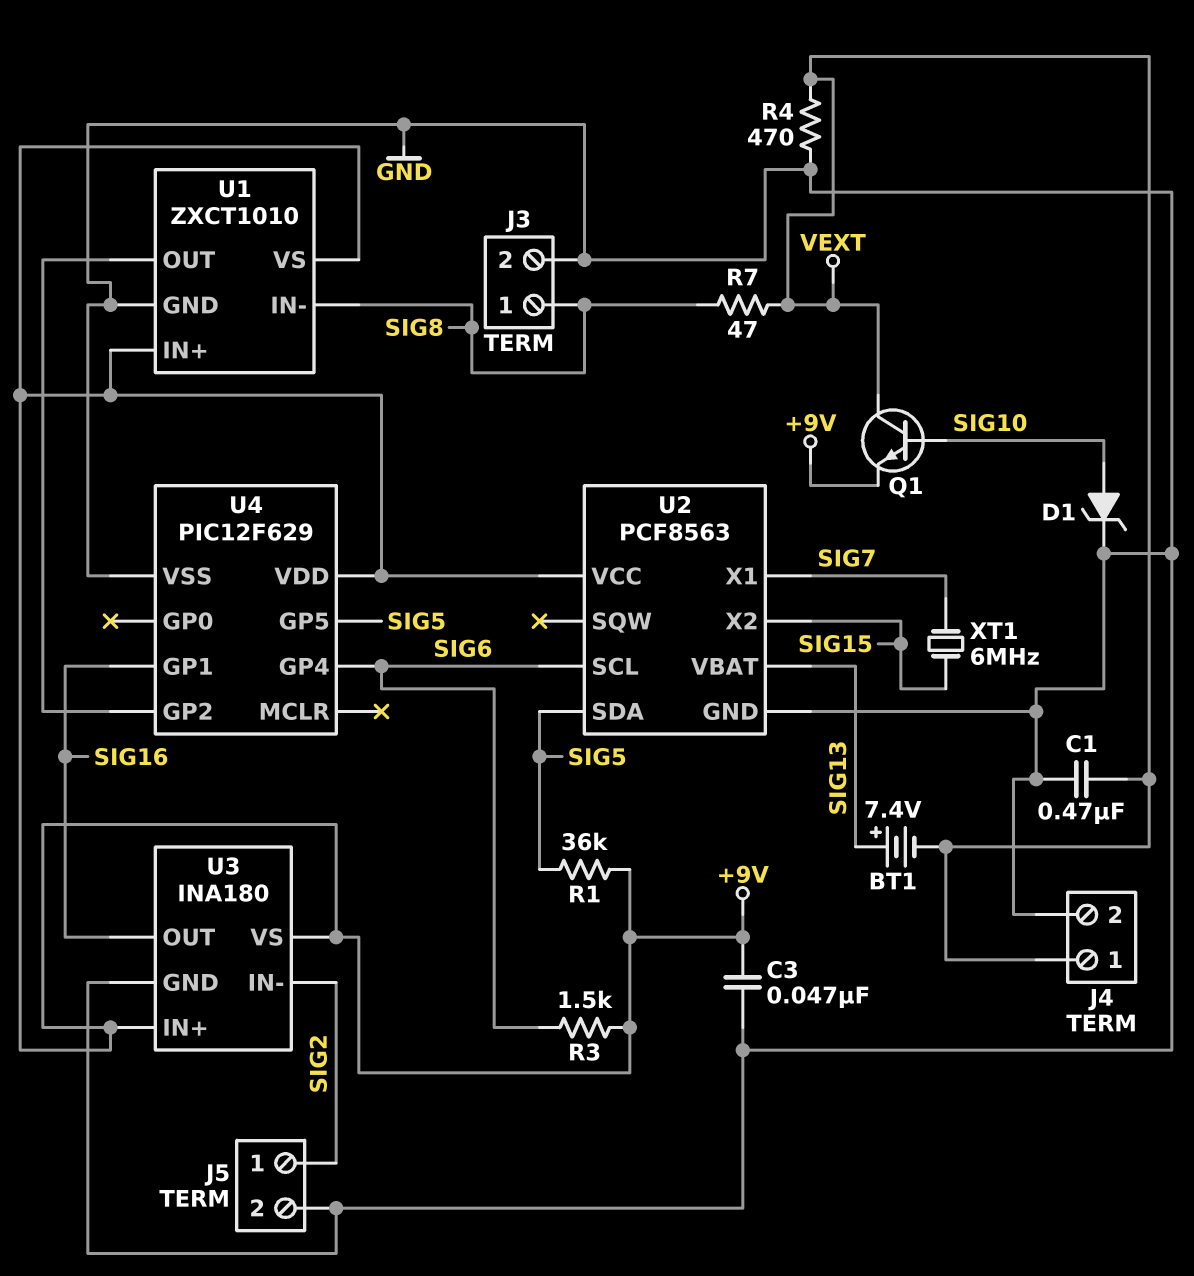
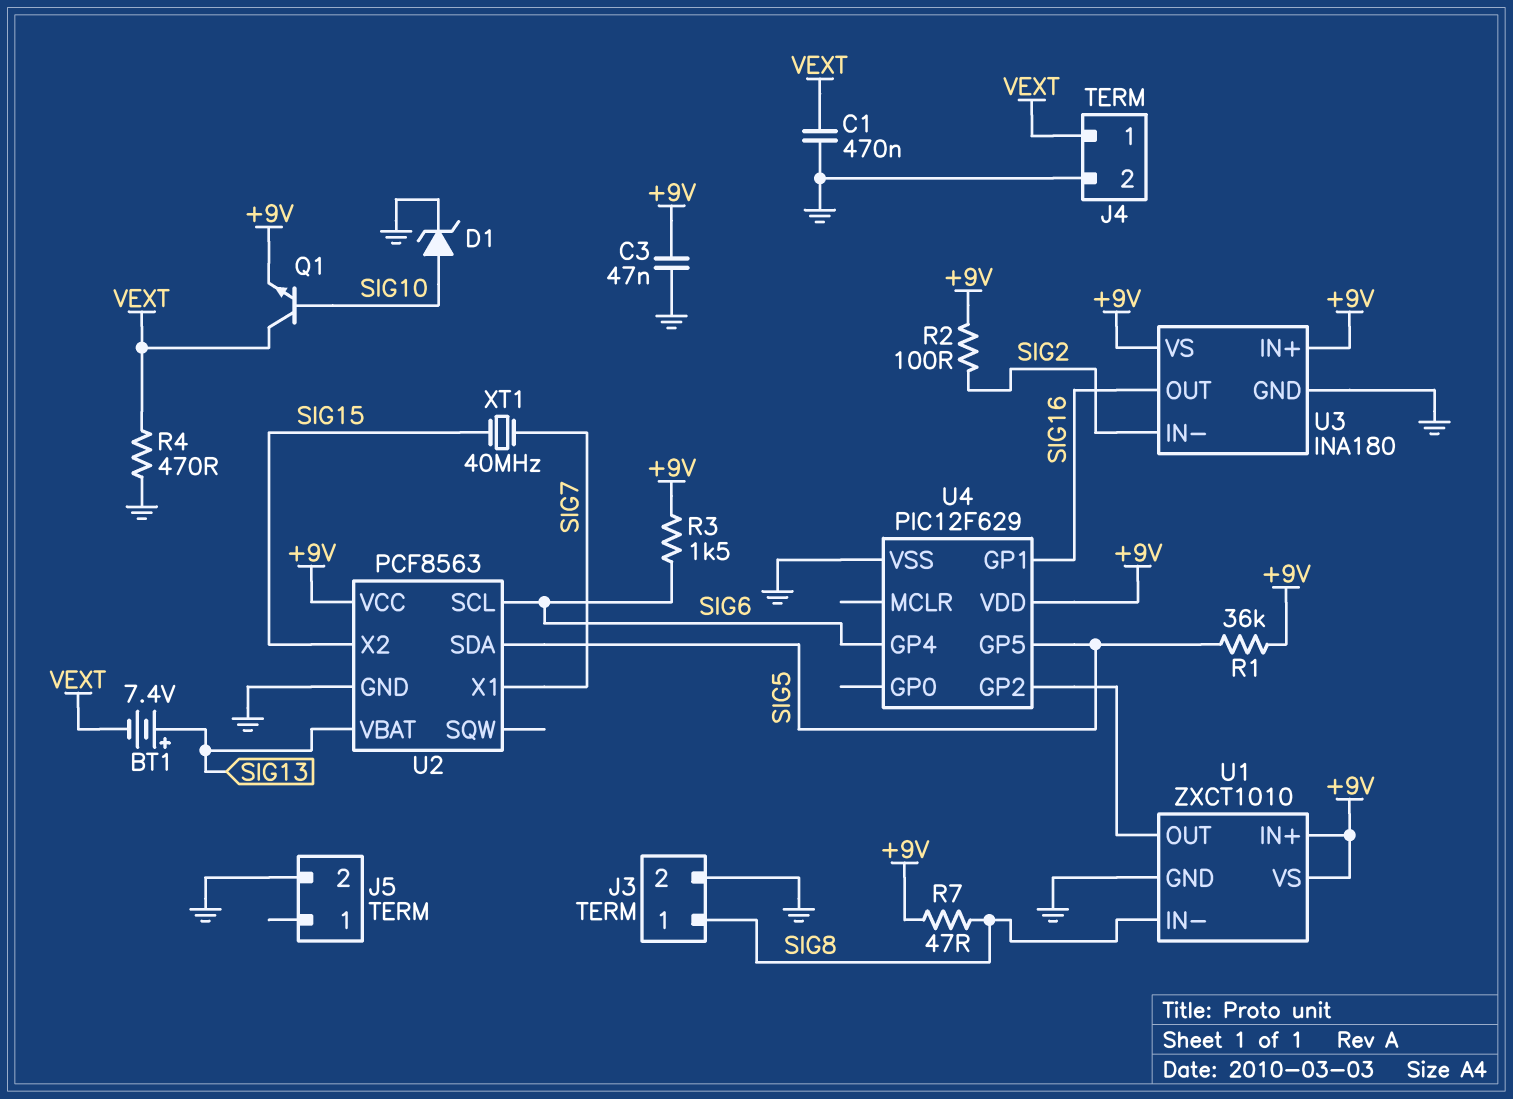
J5 pin 1: SIG2 -> none
R2: none -> 100 (+9V, SIG2)
R7: 47 (SIG8, VEXT) -> 47 (+9V, SIG8)
XT1: 6MHz (SIG7, SIG15) -> 40MHz (SIG7, SIG15)

